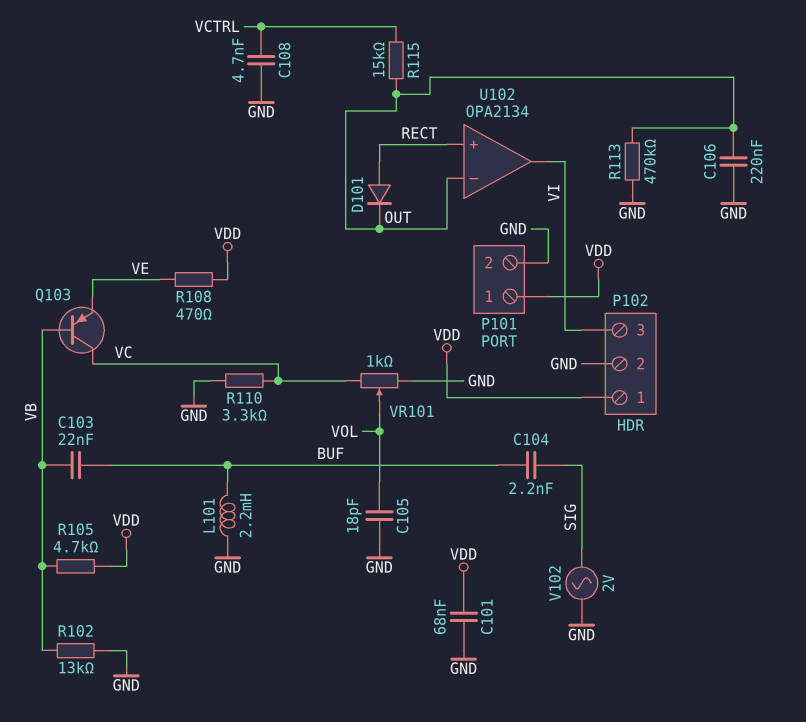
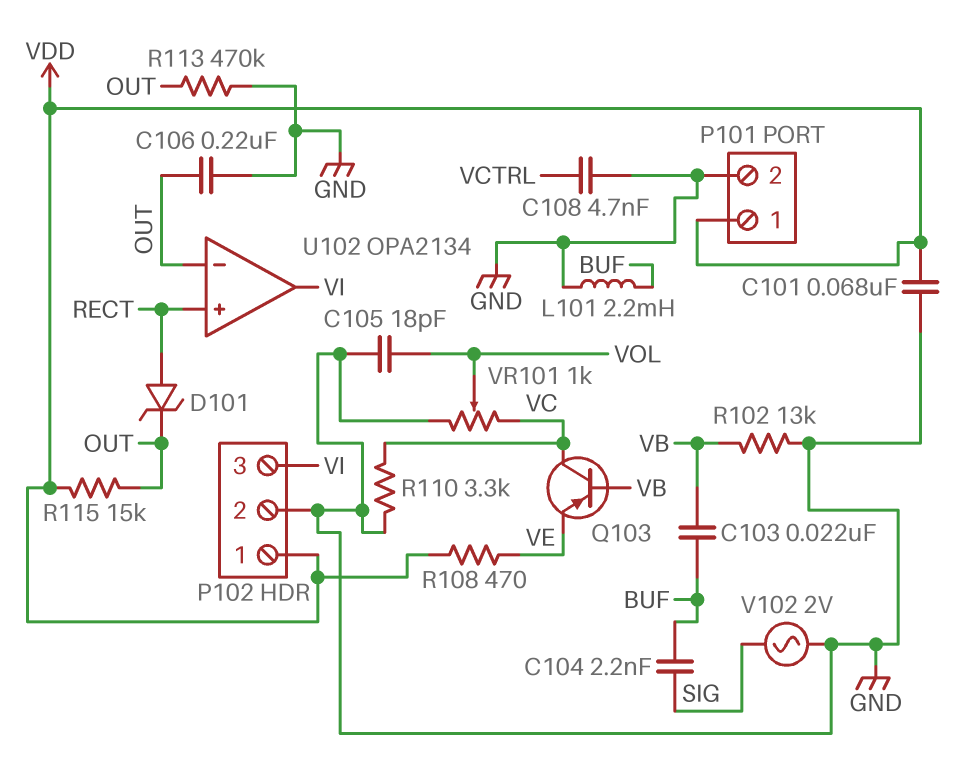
D101: diode (A RECT, K OUT) -> zener (A RECT, K OUT)
R105: 4.7k (VB, VDD) -> none
R115: 15k (OUT, VCTRL) -> 15k (OUT, VDD)

